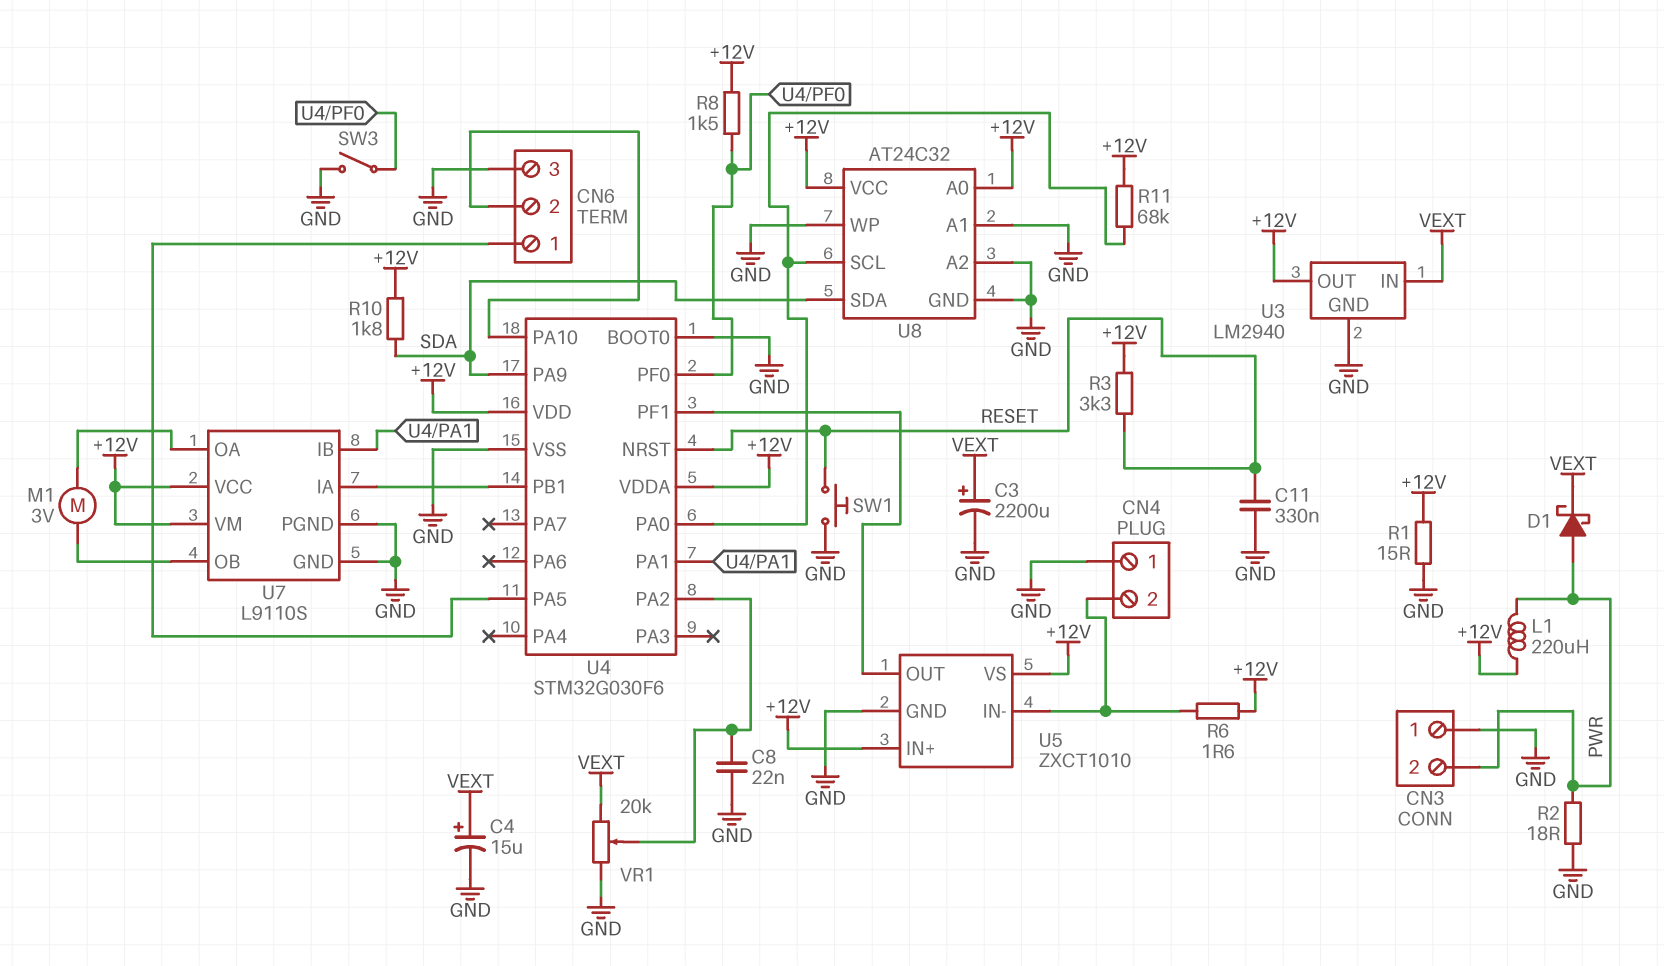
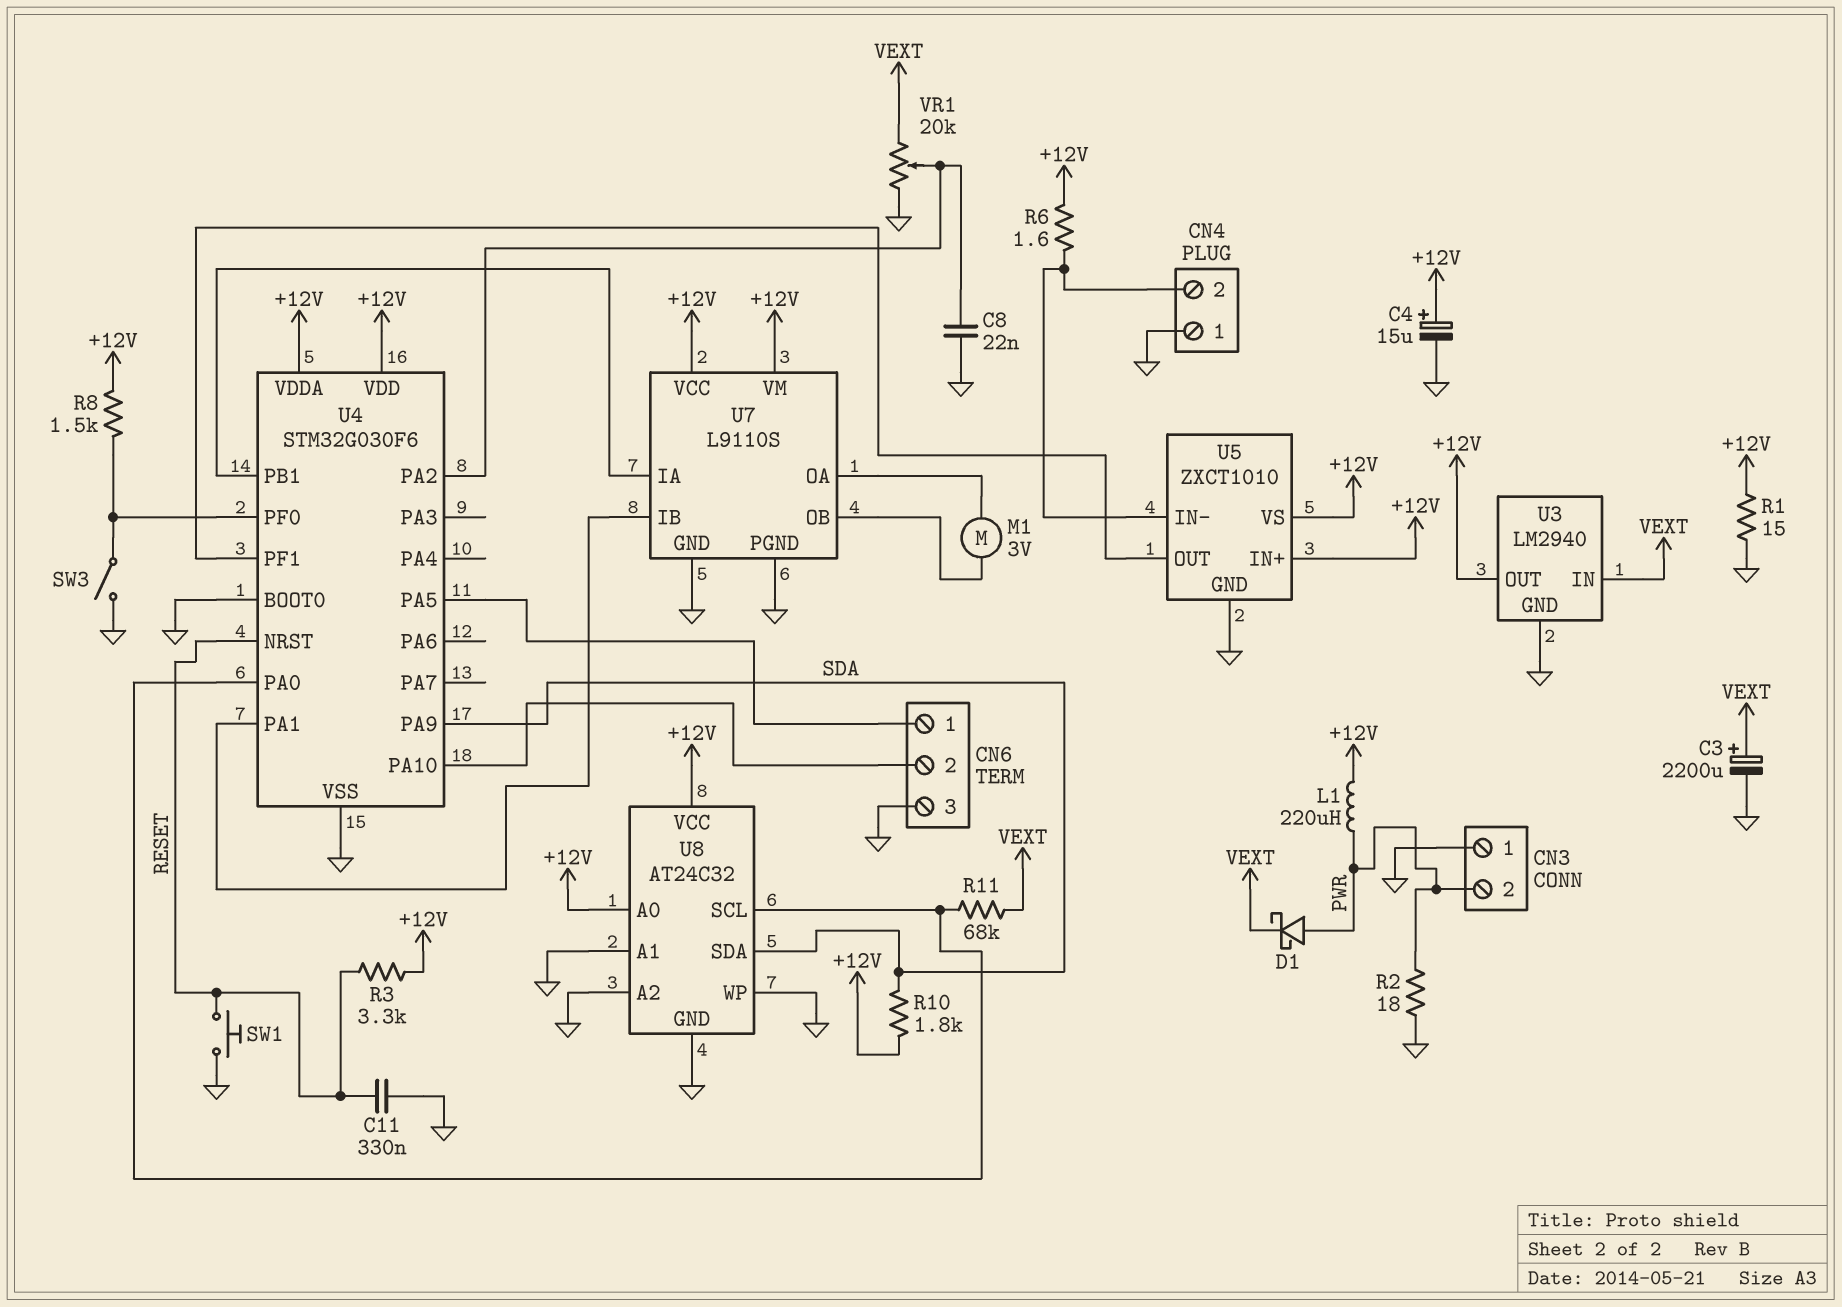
C4: 15uF (plus VEXT, minus GND) -> 15uF (plus +12V, minus GND)
R11: 68k (+12V, U4/PA0) -> 68k (U4/PA0, VEXT)

